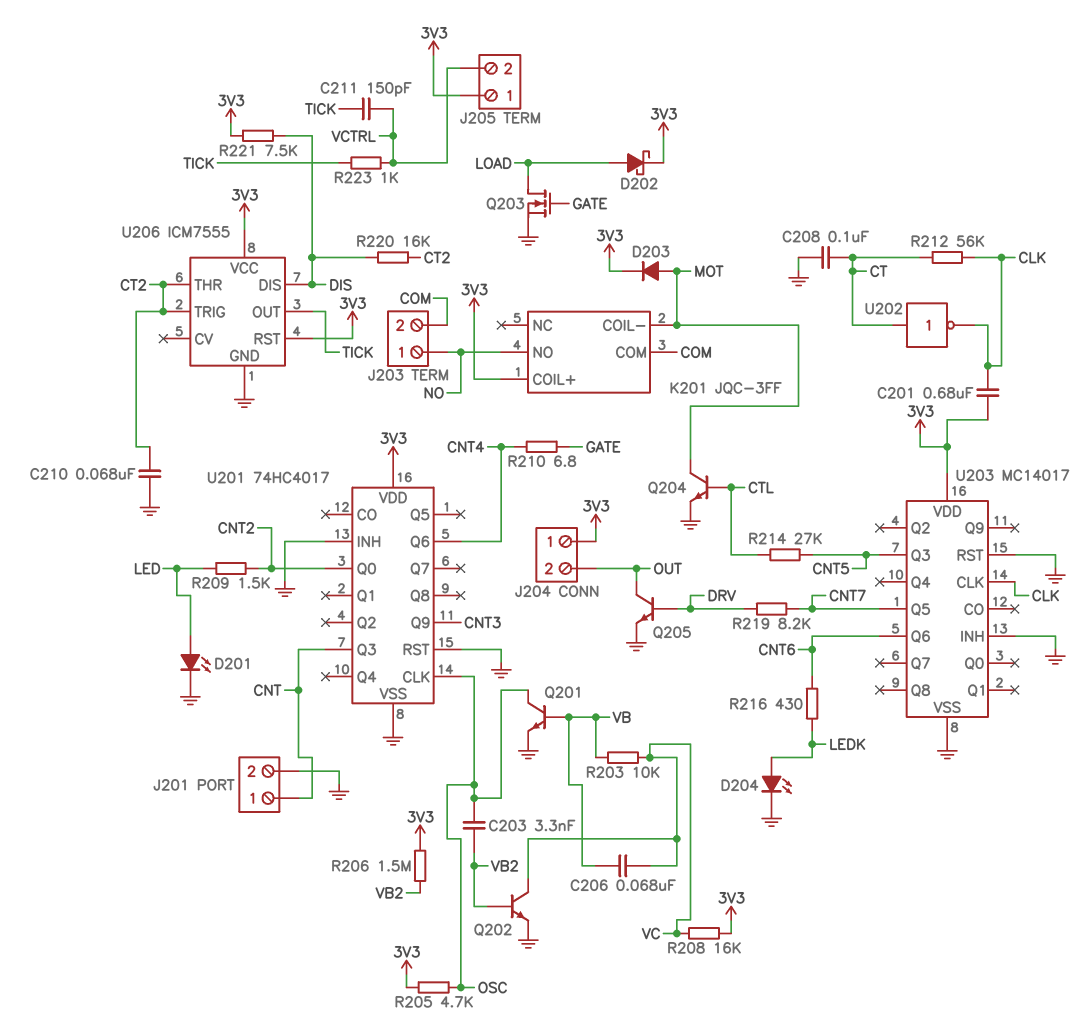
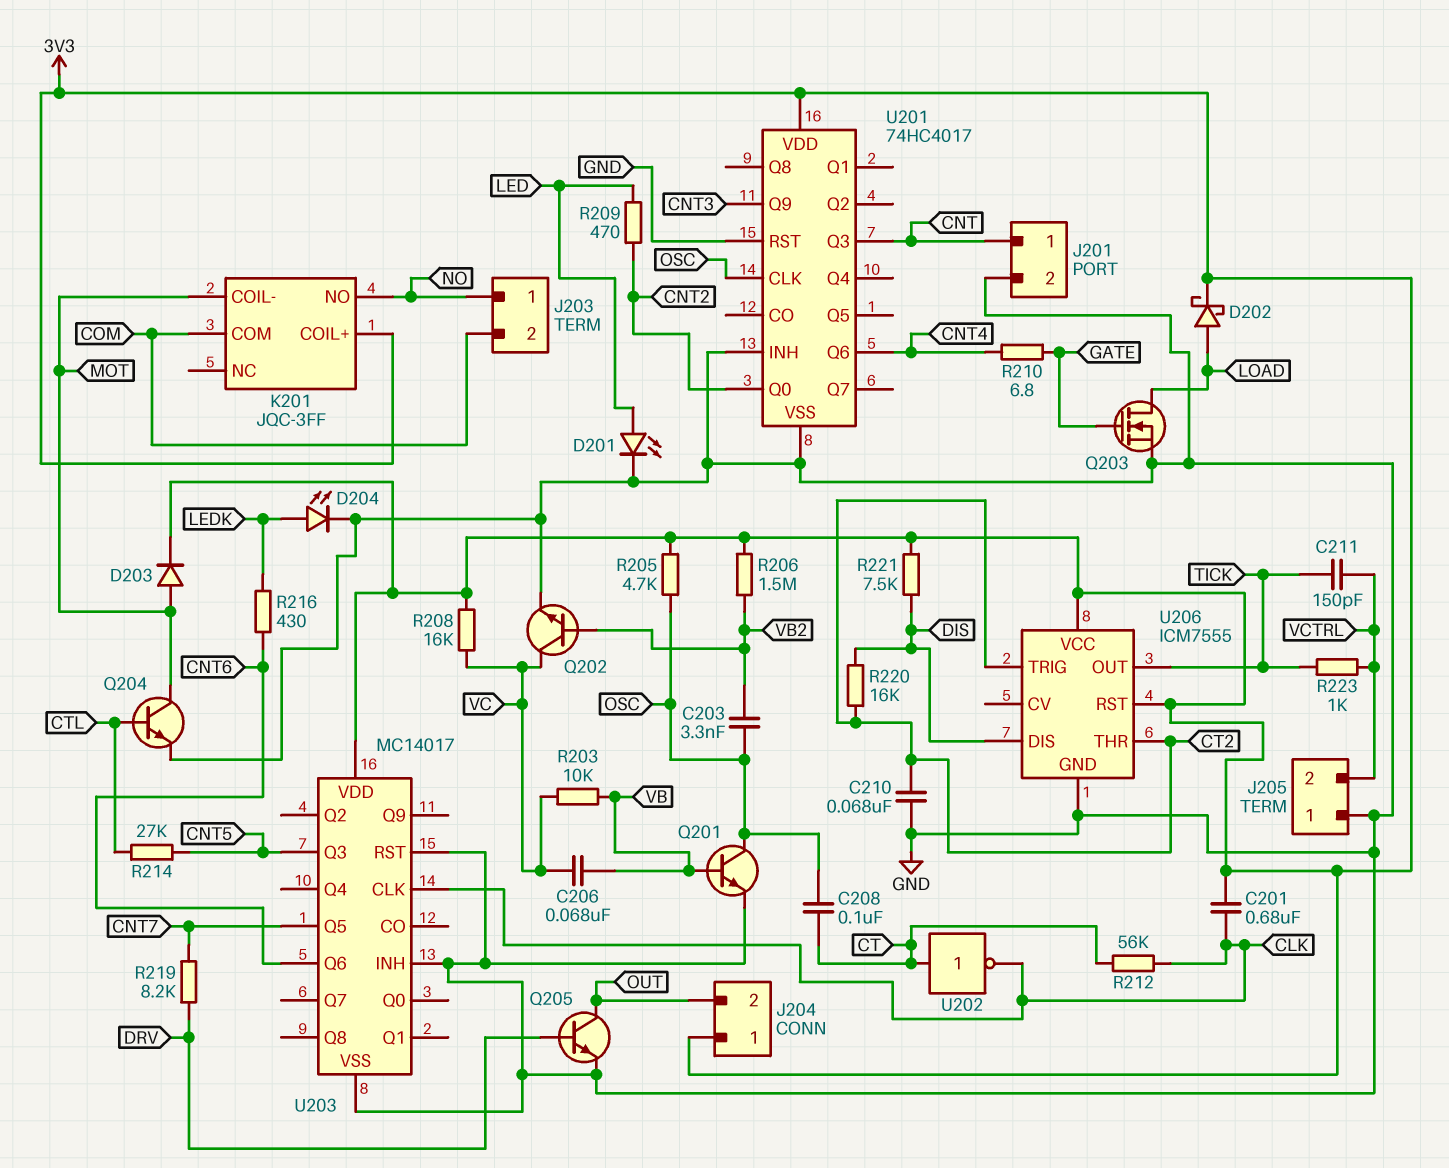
C208: 100nF (CT, GND) -> 100nF (CT, OSC)
J205 pin 1: 3V3 -> GND
R209: 1.5k (CNT2, LED) -> 470 (CNT2, LED)

